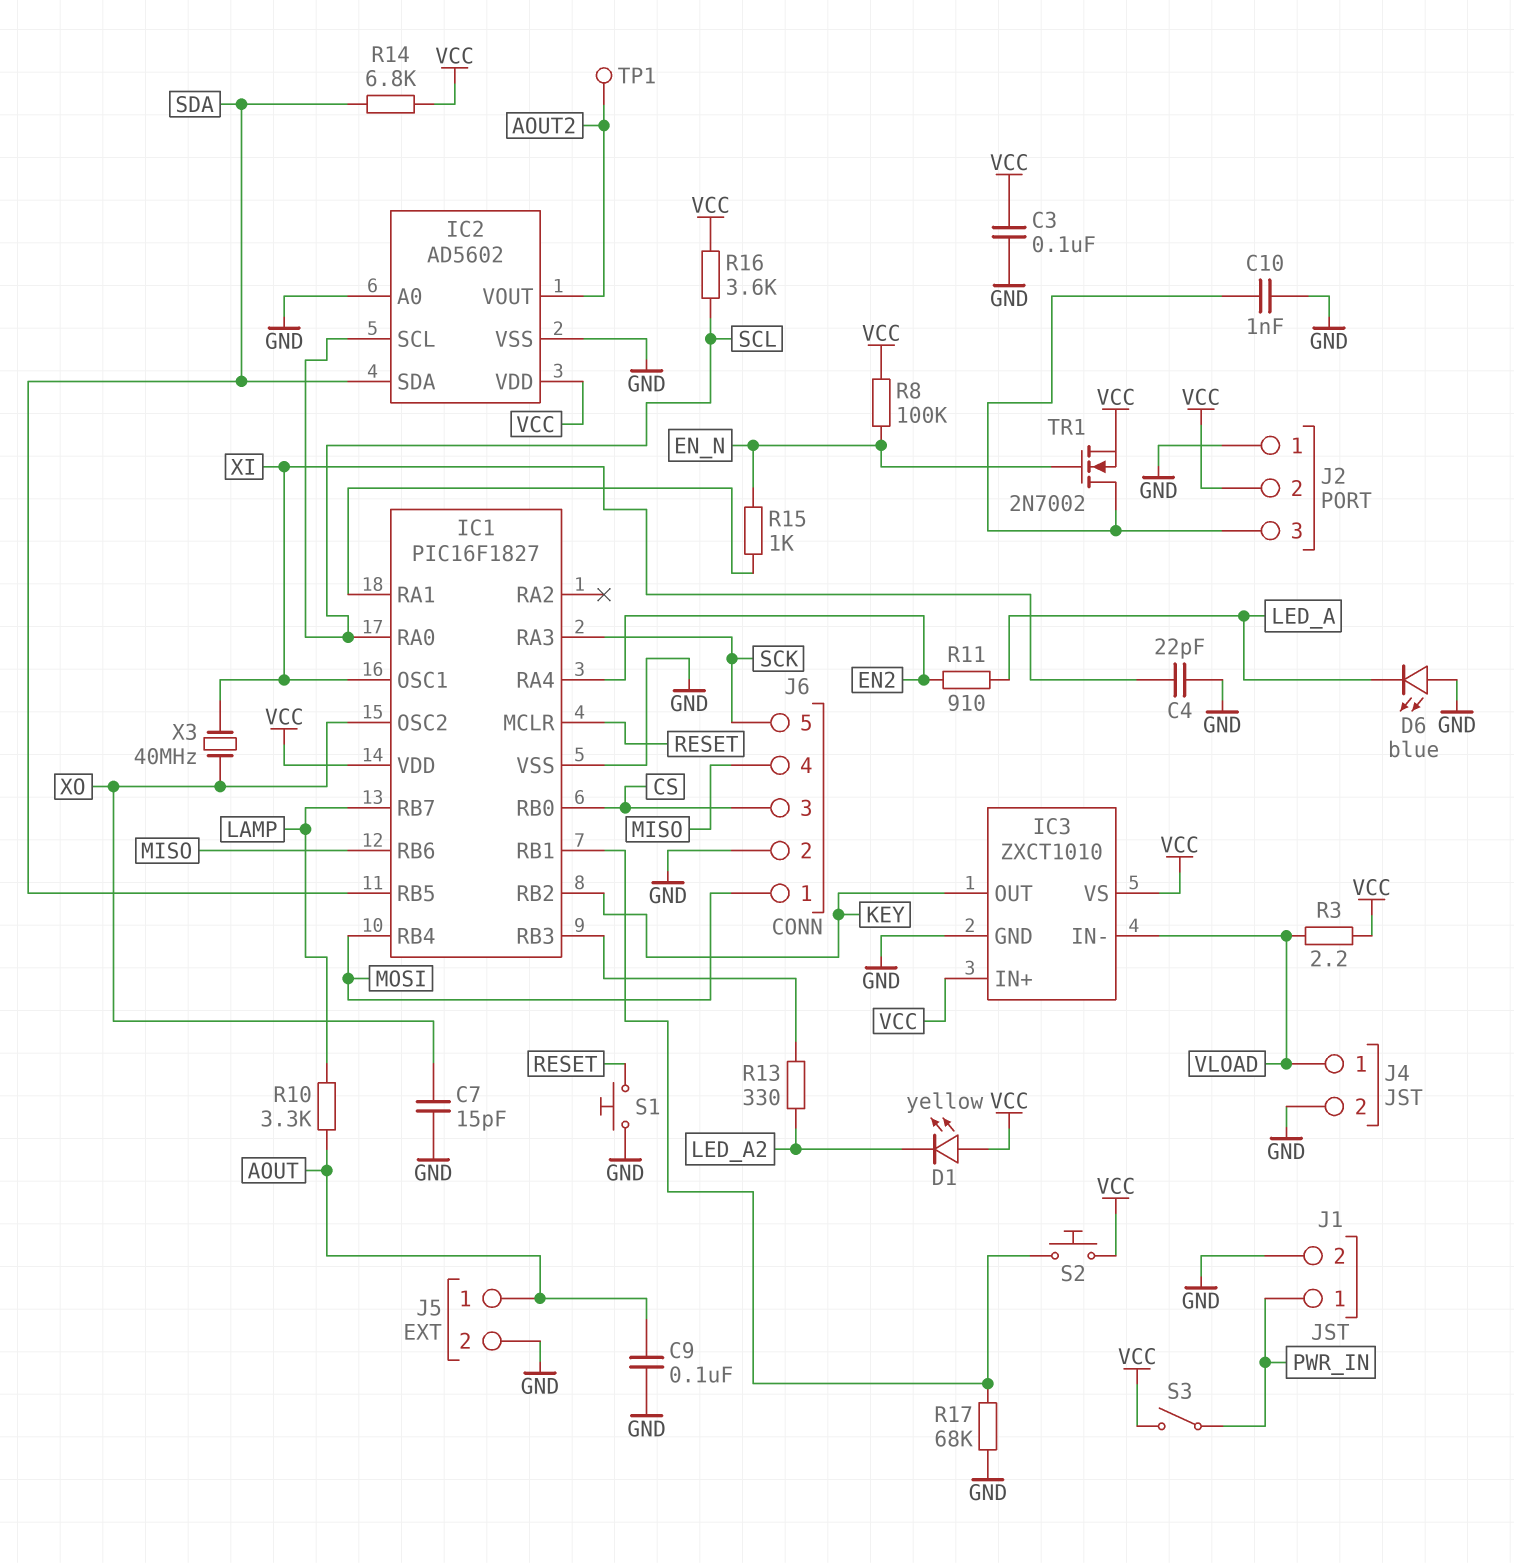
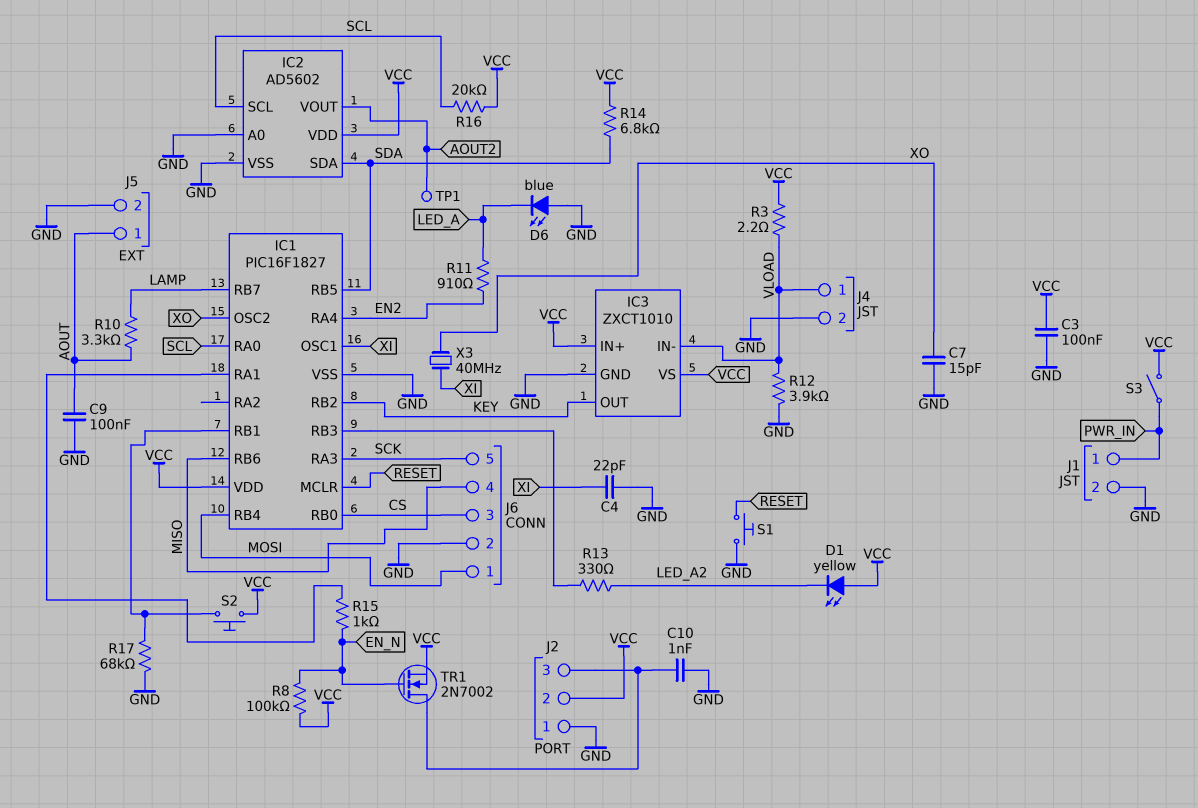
R12: none -> 3.9k (GND, VLOAD)
R16: 3.6k (SCL, VCC) -> 20k (SCL, VCC)

